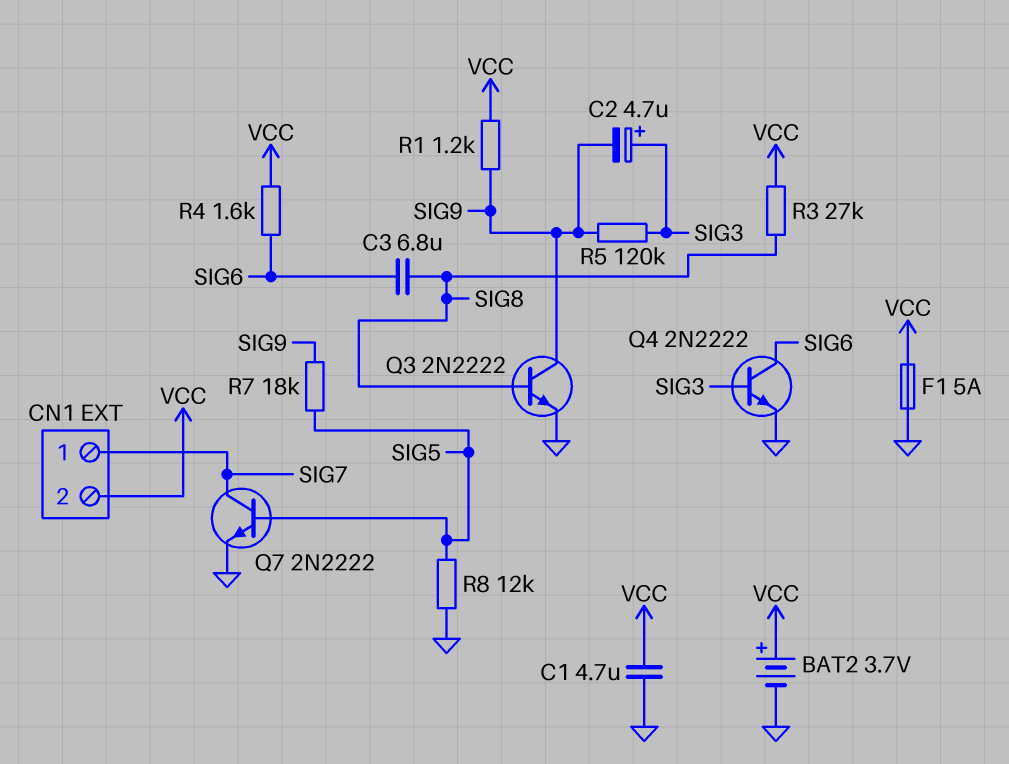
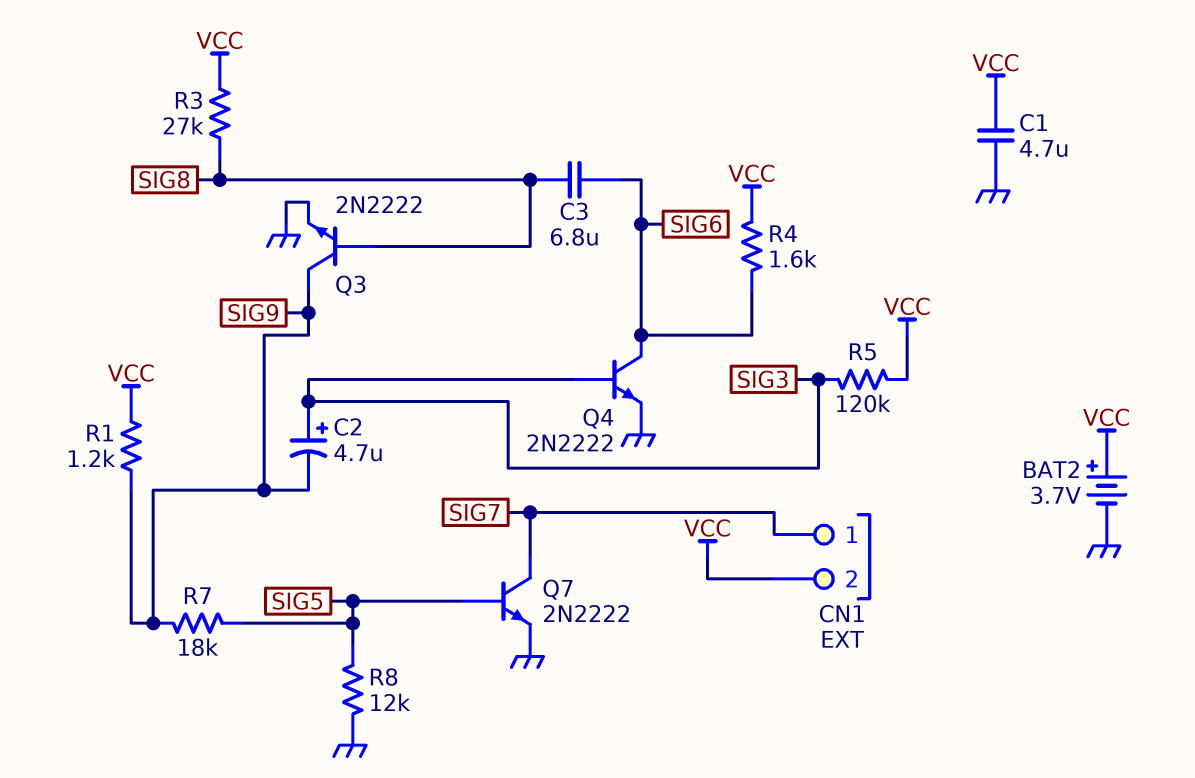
F1: 5A (GND, VCC) -> none
R5: 120k (SIG3, SIG9) -> 120k (SIG3, VCC)

